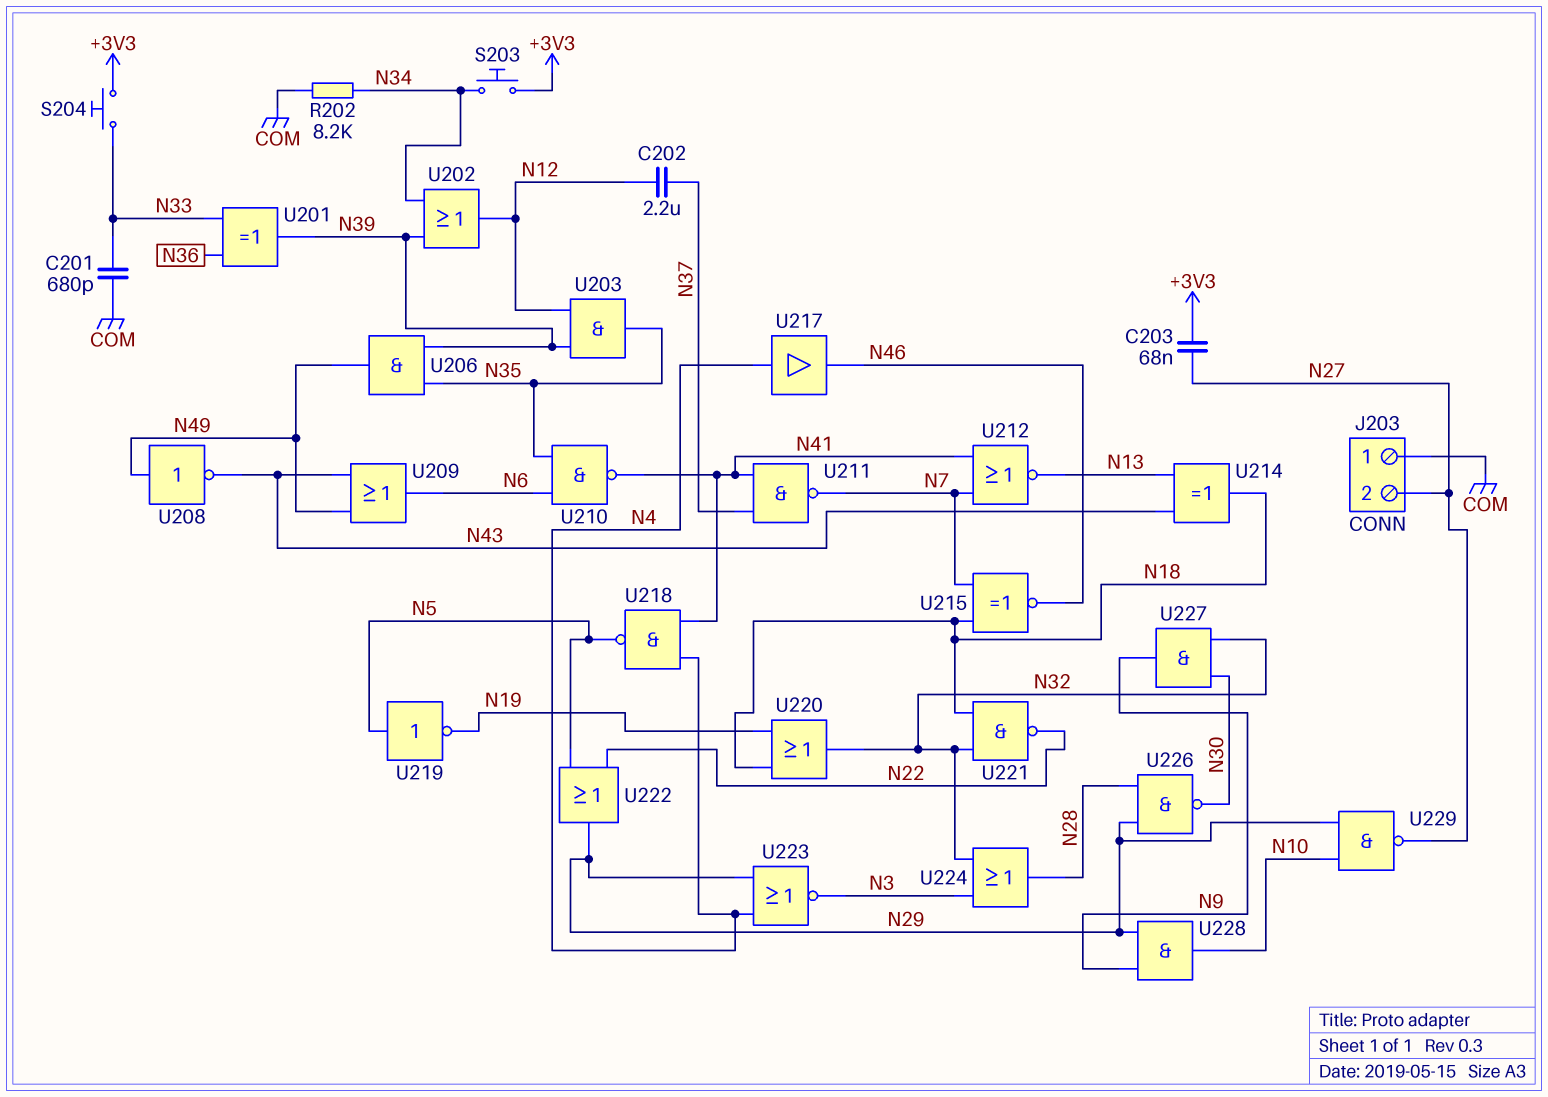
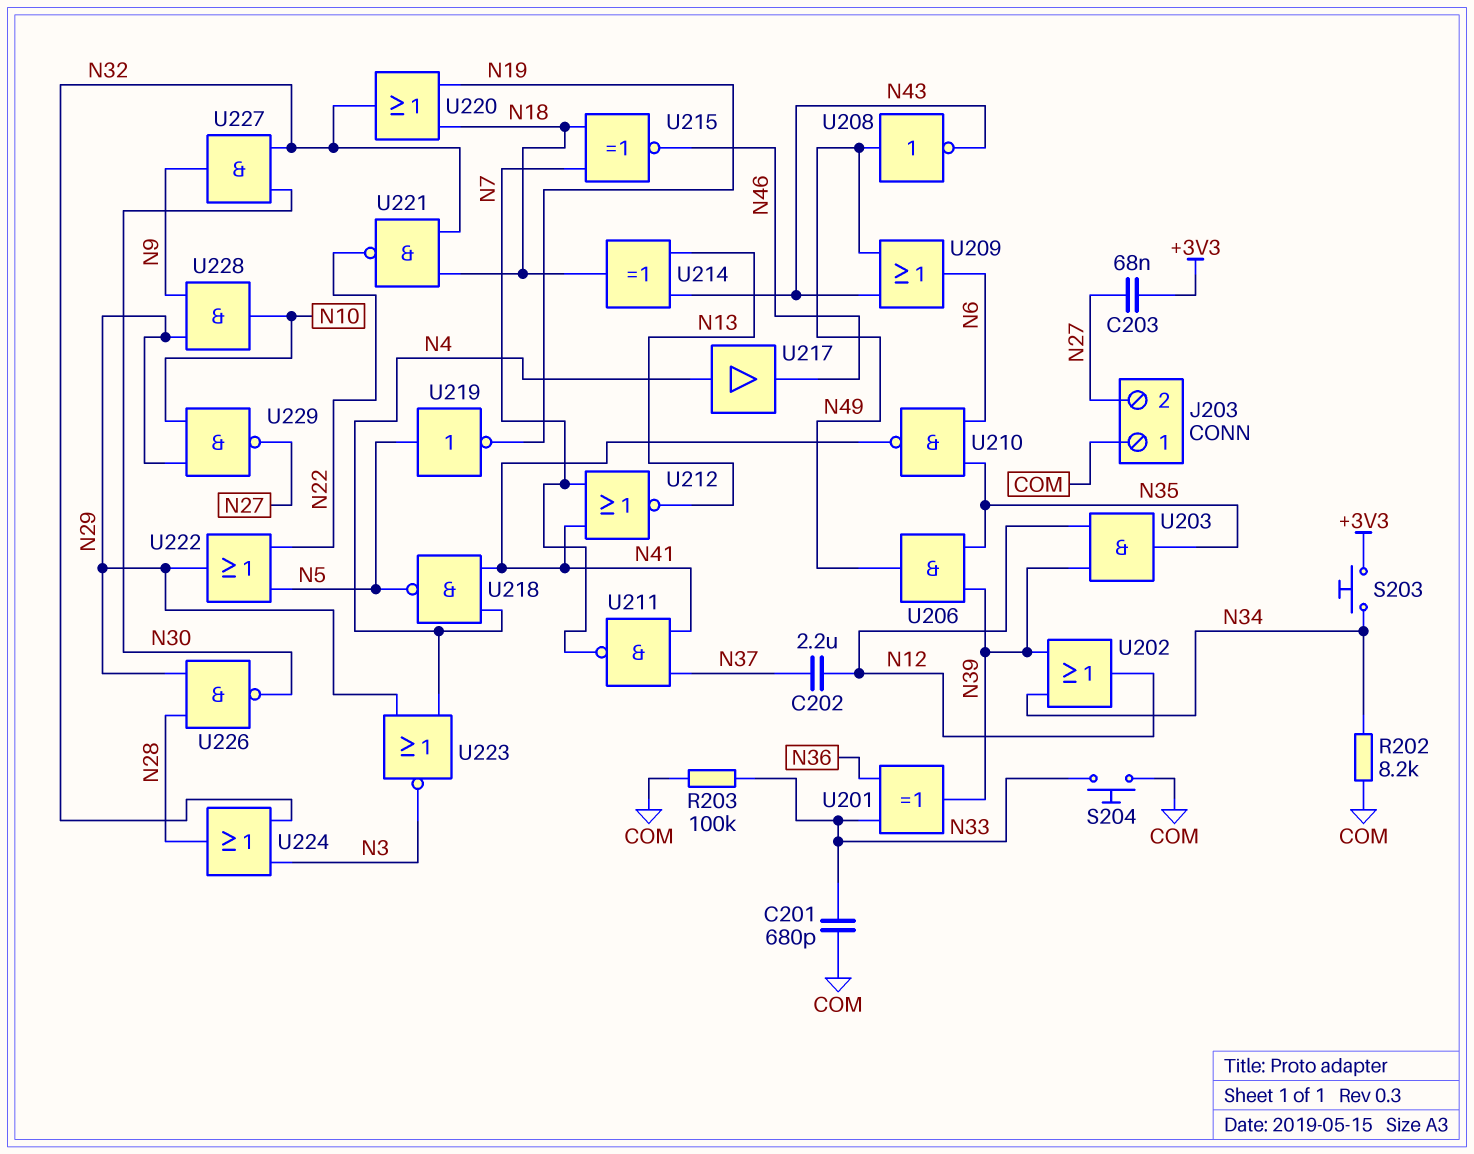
R203: none -> 100k (COM, N33)
S204: button (+3V3, N33) -> button (COM, N33)

